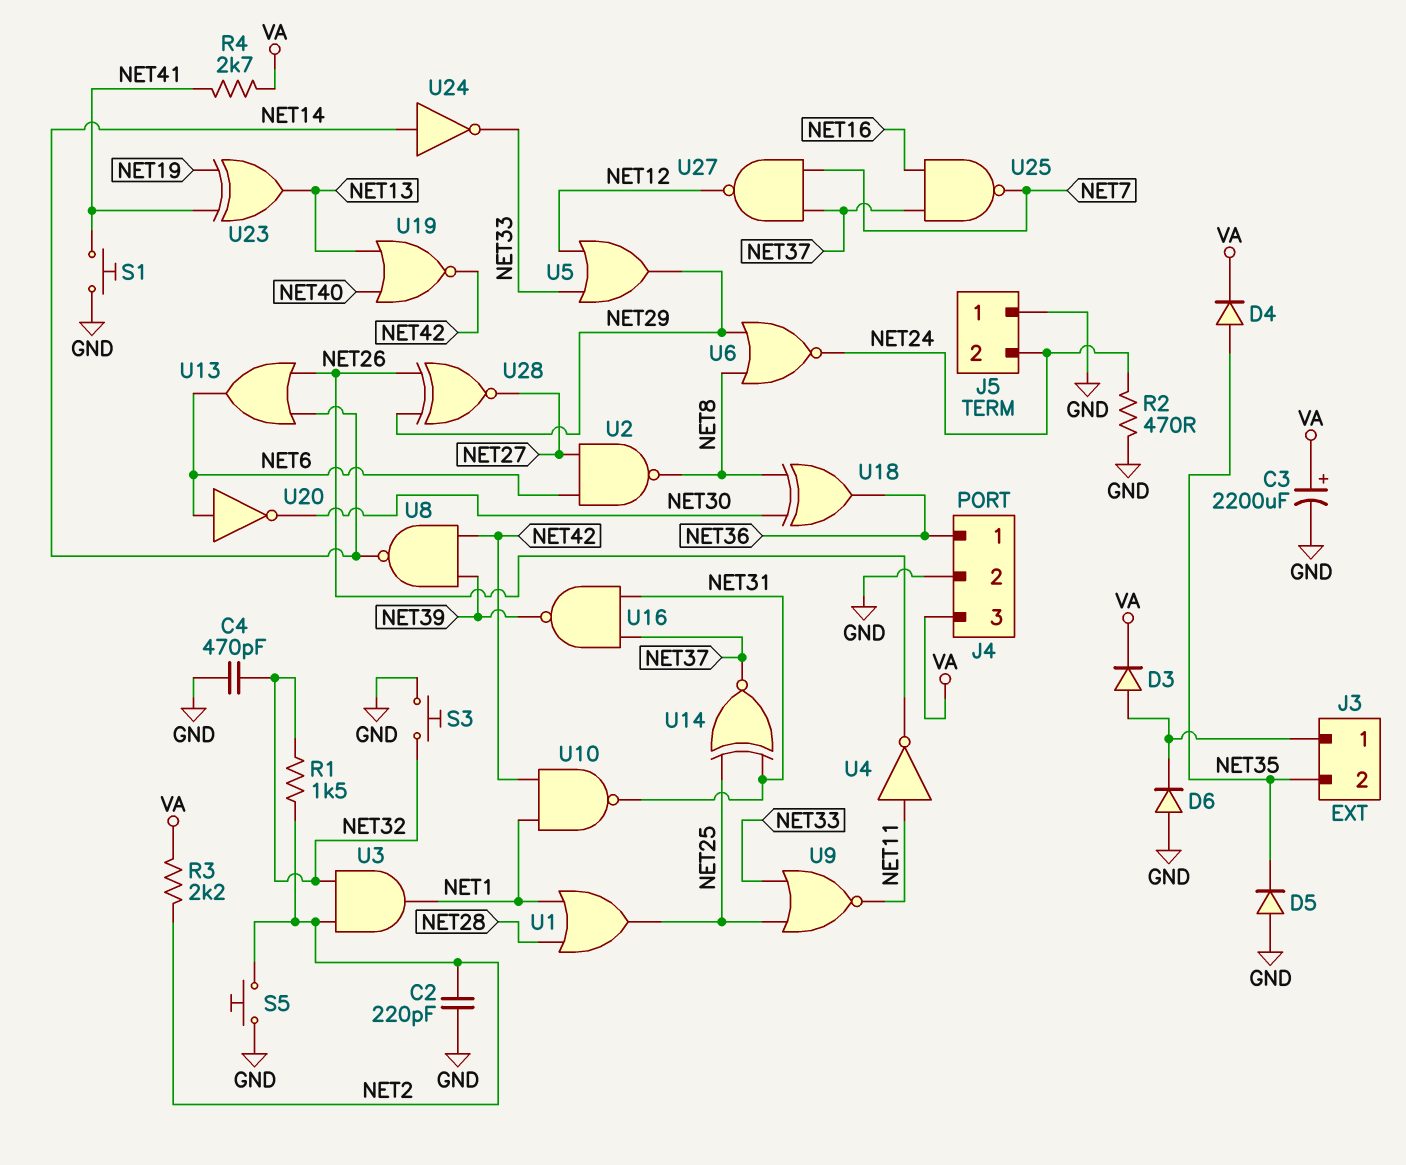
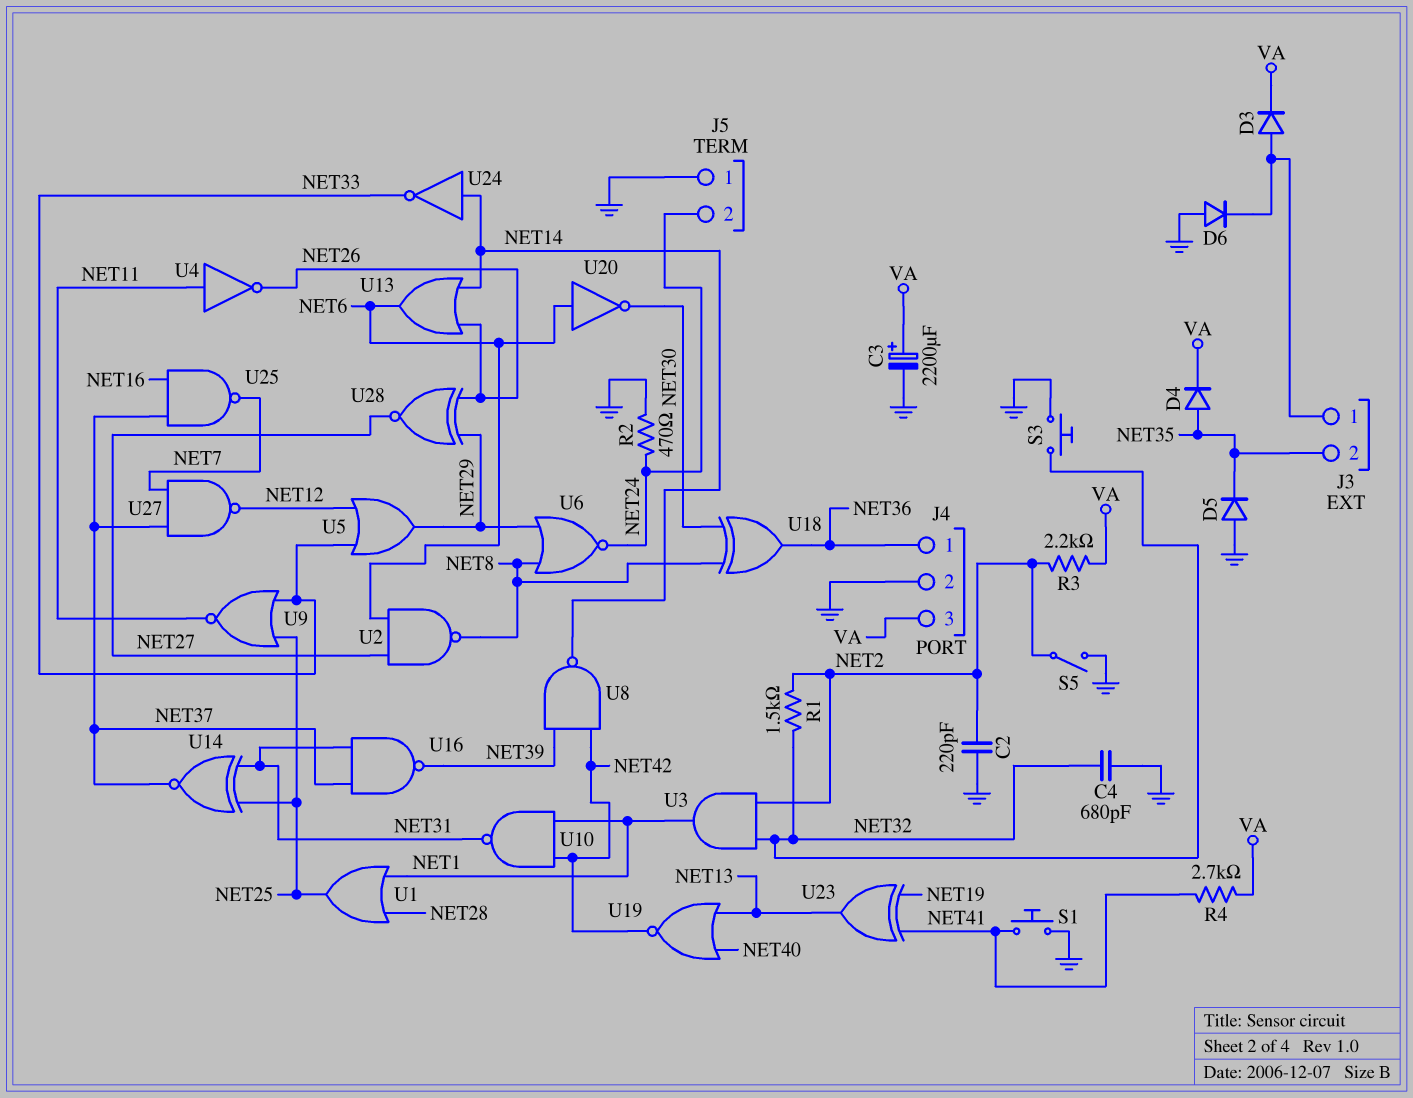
C4: 470pF (GND, NET32) -> 680pF (GND, NET32)
S5: button (GND, NET2) -> switch (GND, NET2)

